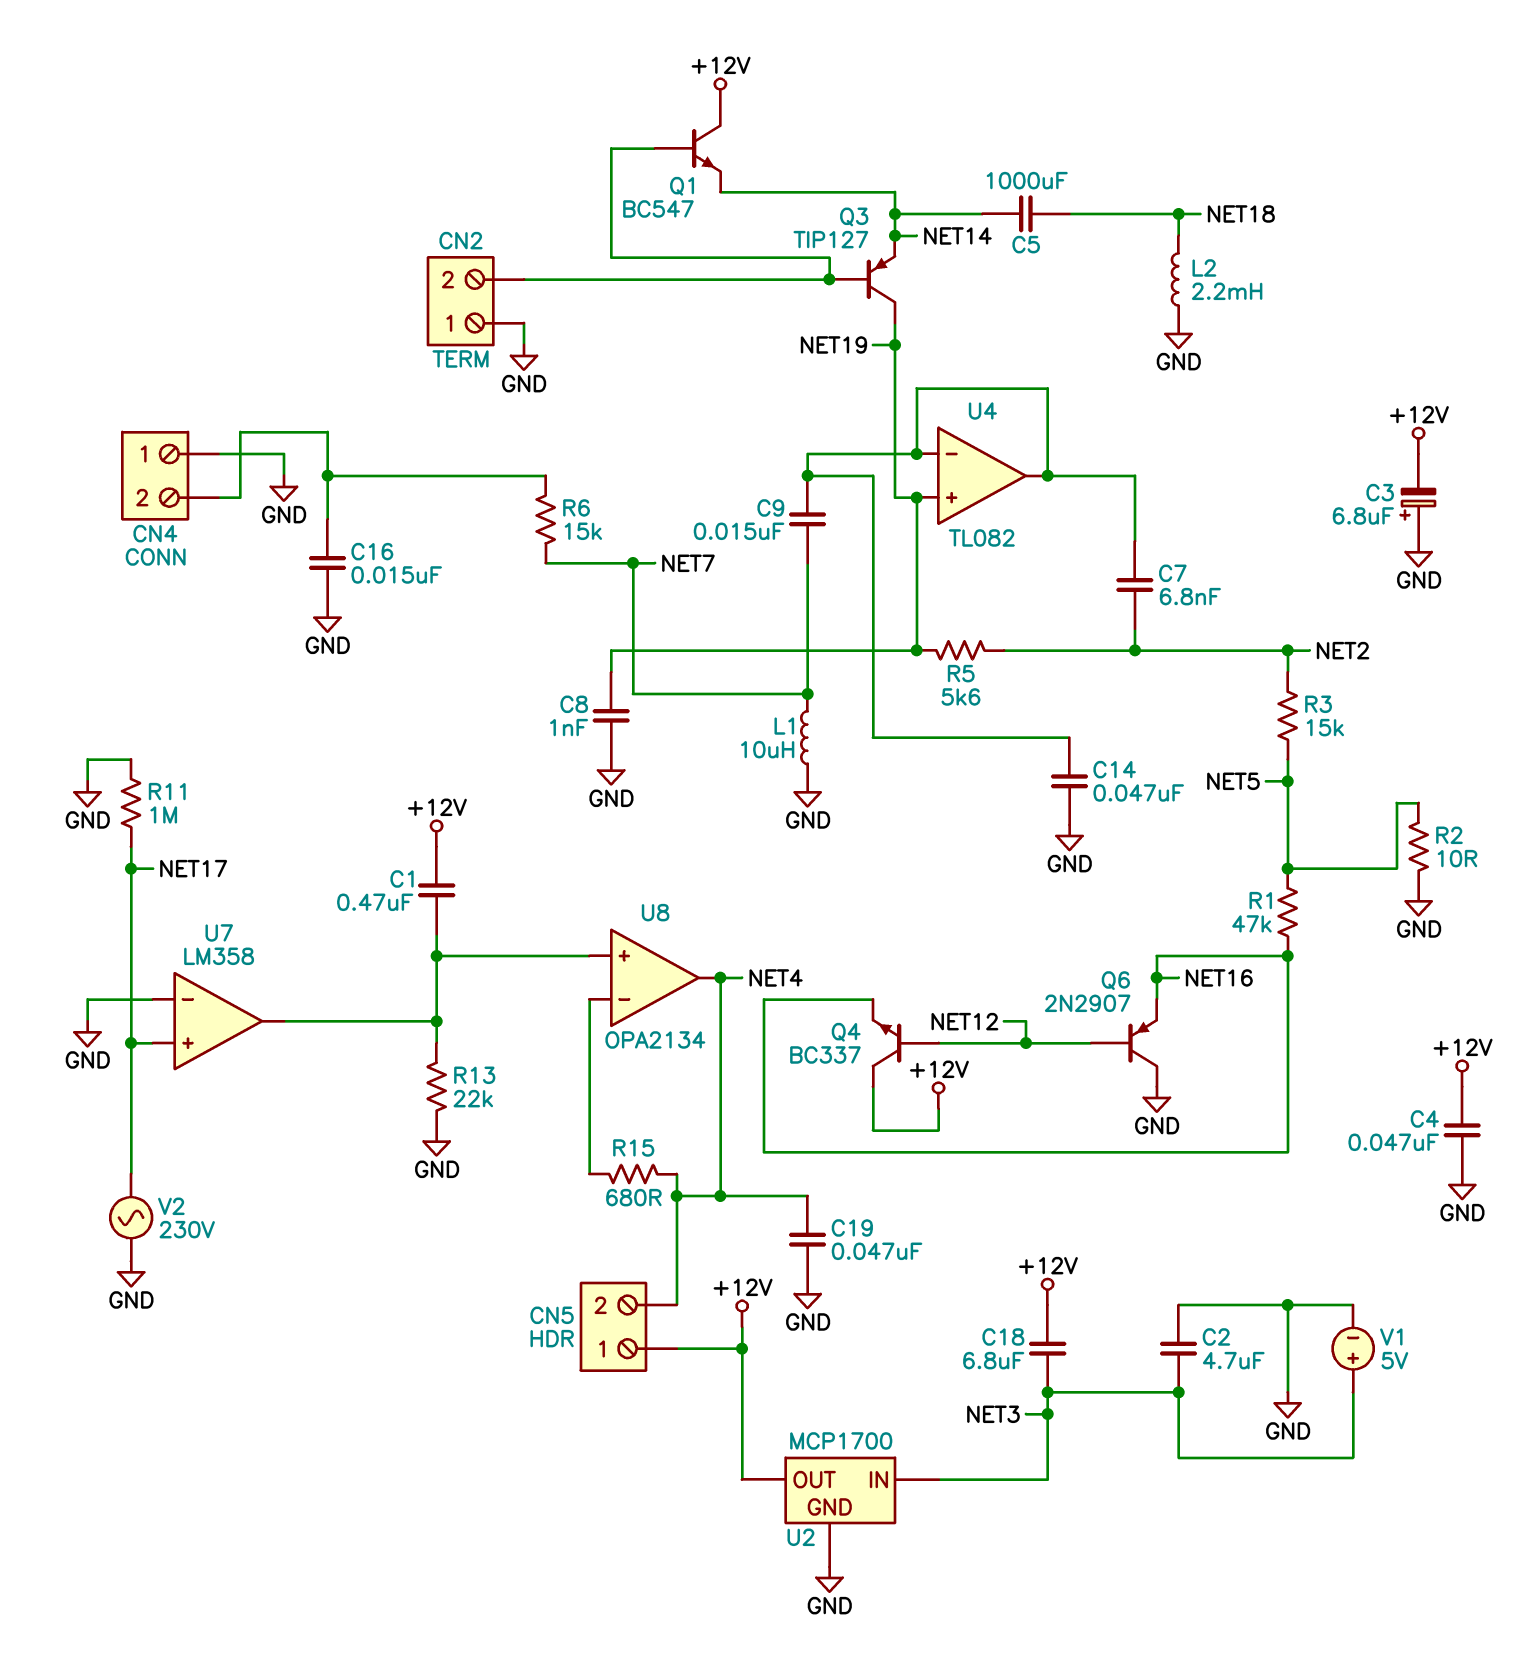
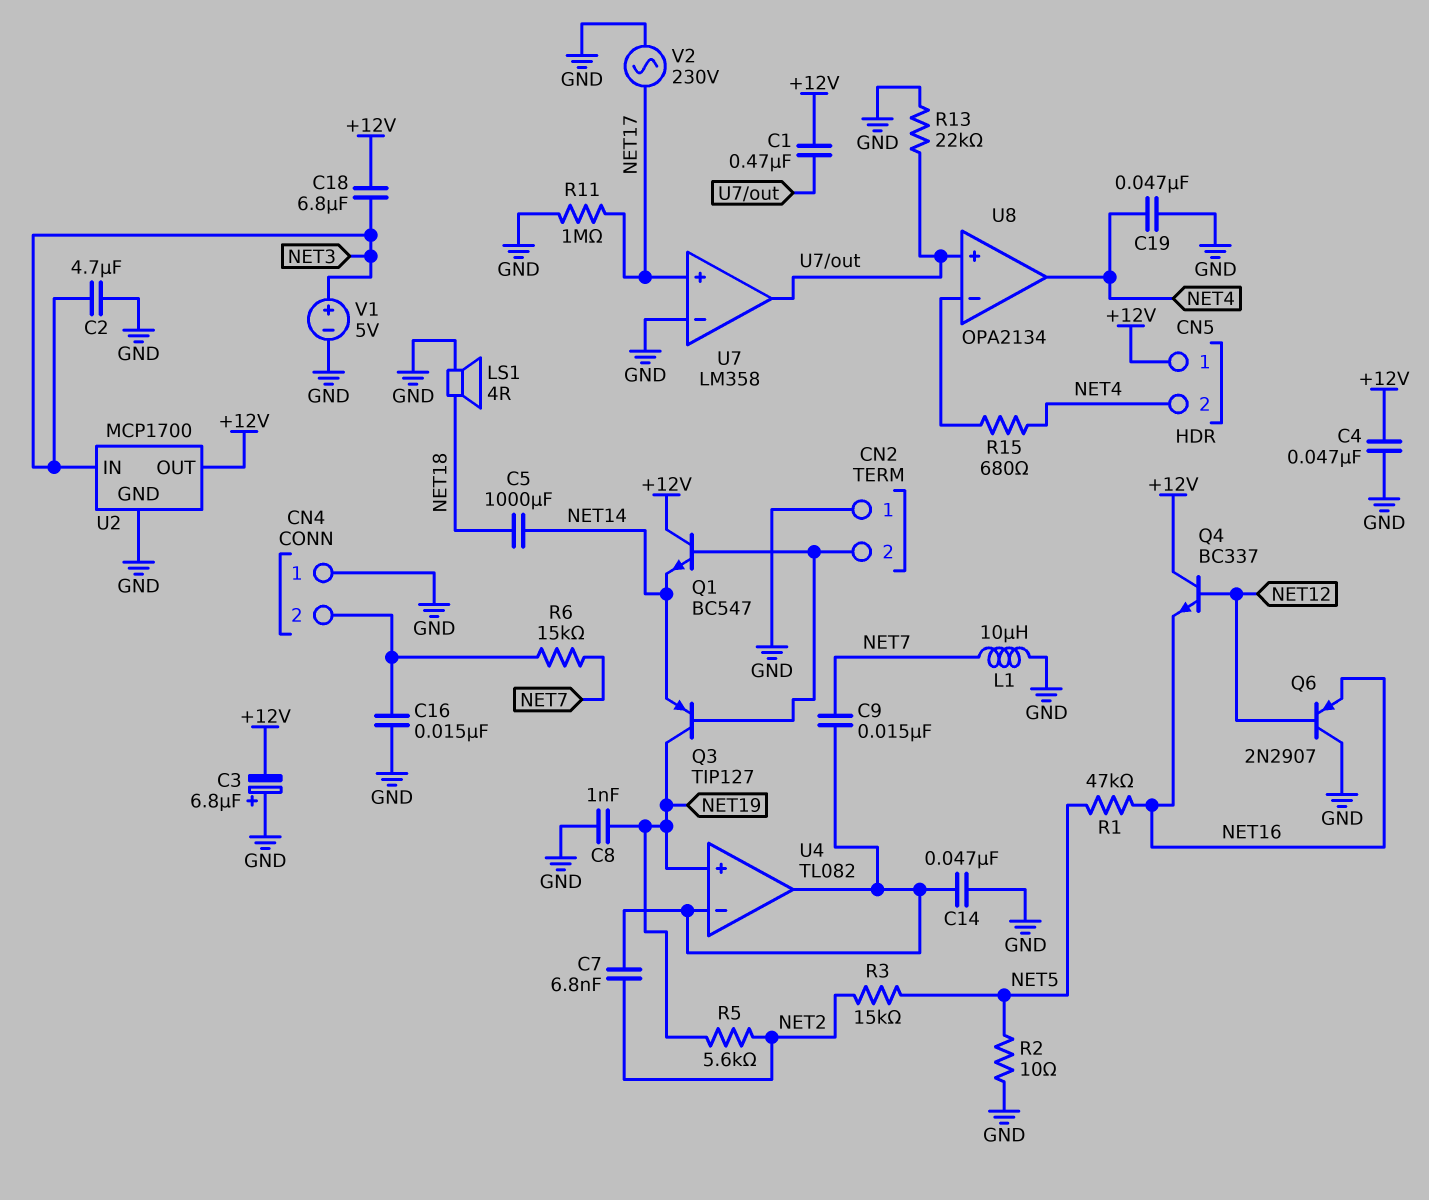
L2: 2.2mH (GND, NET18) -> none
LS1: none -> speaker 4R (GND, NET18)

